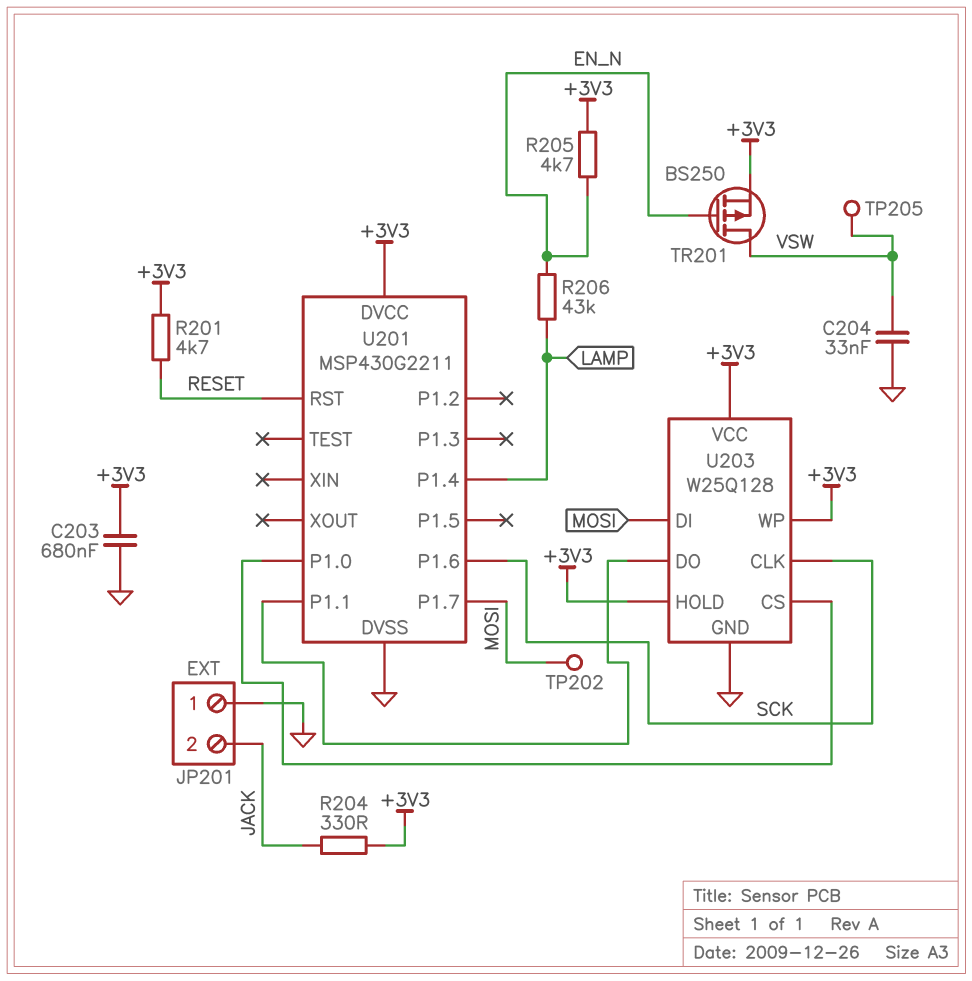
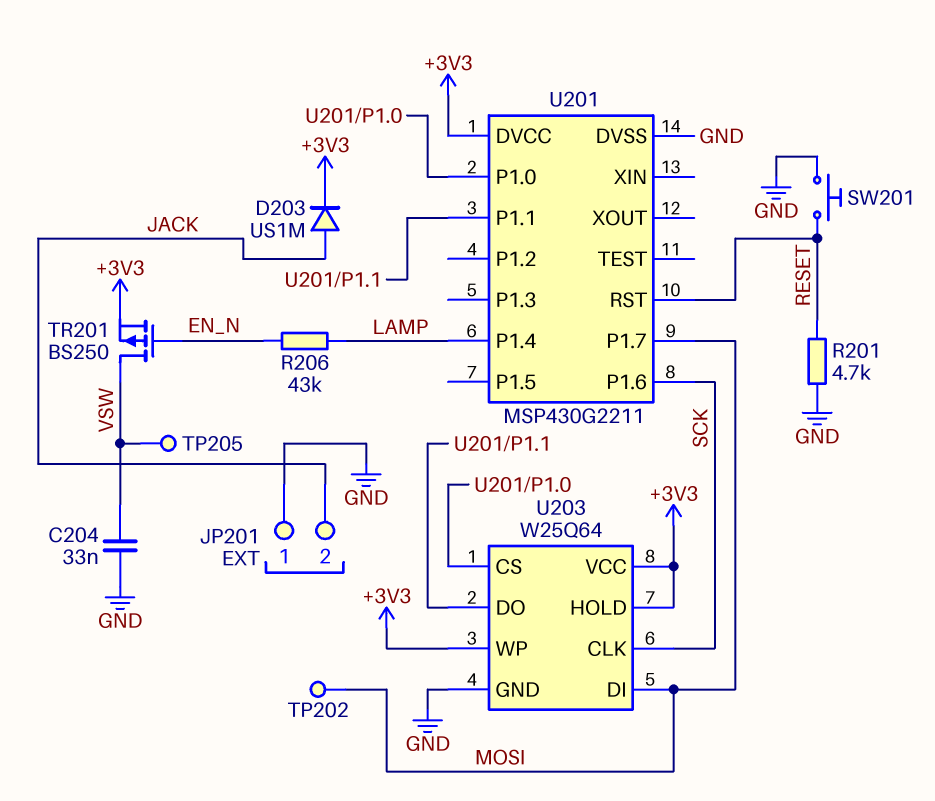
C203: 680nF (+3V3, GND) -> none
D203: none -> diode US1M (A JACK, K +3V3)
R201: 4.7k (+3V3, RESET) -> 4.7k (GND, RESET)
R204: 330 (+3V3, JACK) -> none
R205: 4.7k (+3V3, EN_N) -> none
SW201: none -> button (GND, RESET)
U203: W25Q128 -> W25Q64

